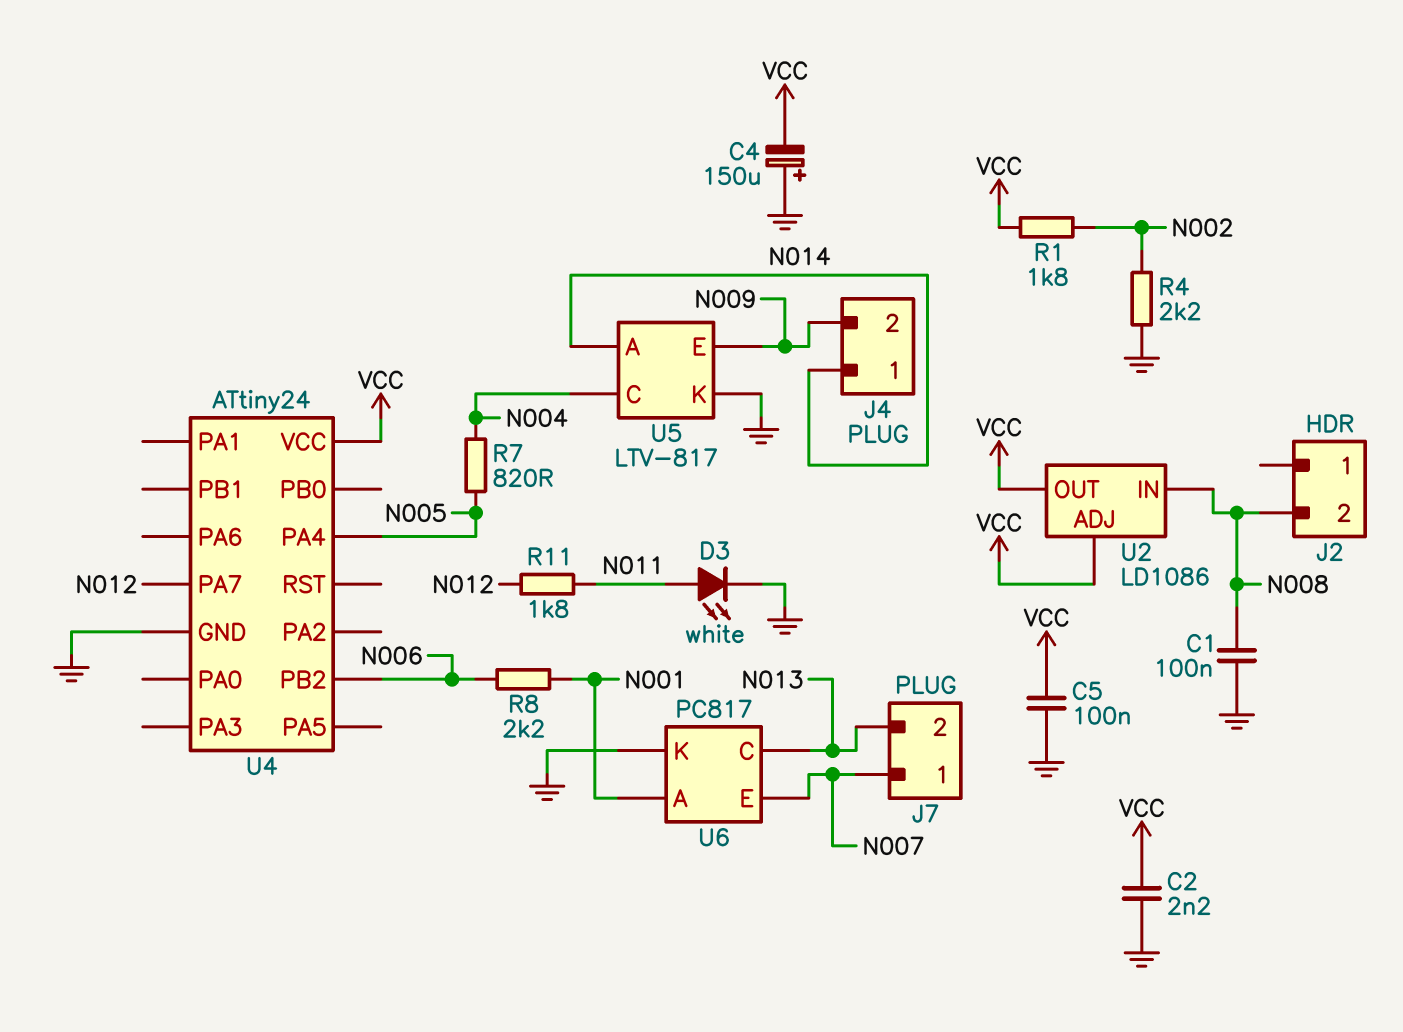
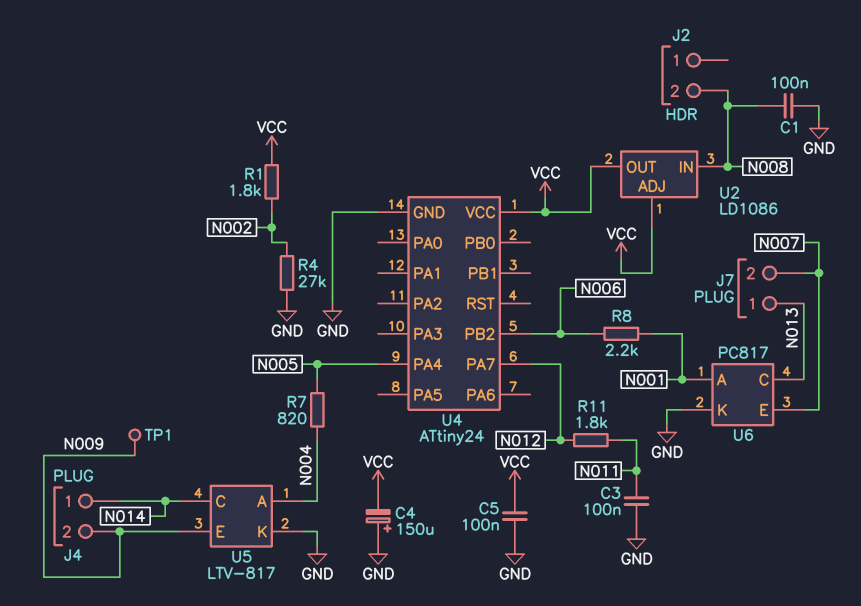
C2: 2.2nF (GND, VCC) -> none
C3: none -> 100nF (GND, N011)
D3: LED white (A N011, K GND) -> none
J7 pin 1: N007 -> N013
J7 pin 2: N013 -> N007
R4: 2.2k (GND, N002) -> 27k (GND, N002)
TP1: none -> test point (N009)
U5 pin A: N014 -> N004
U5 pin C: N004 -> N014

